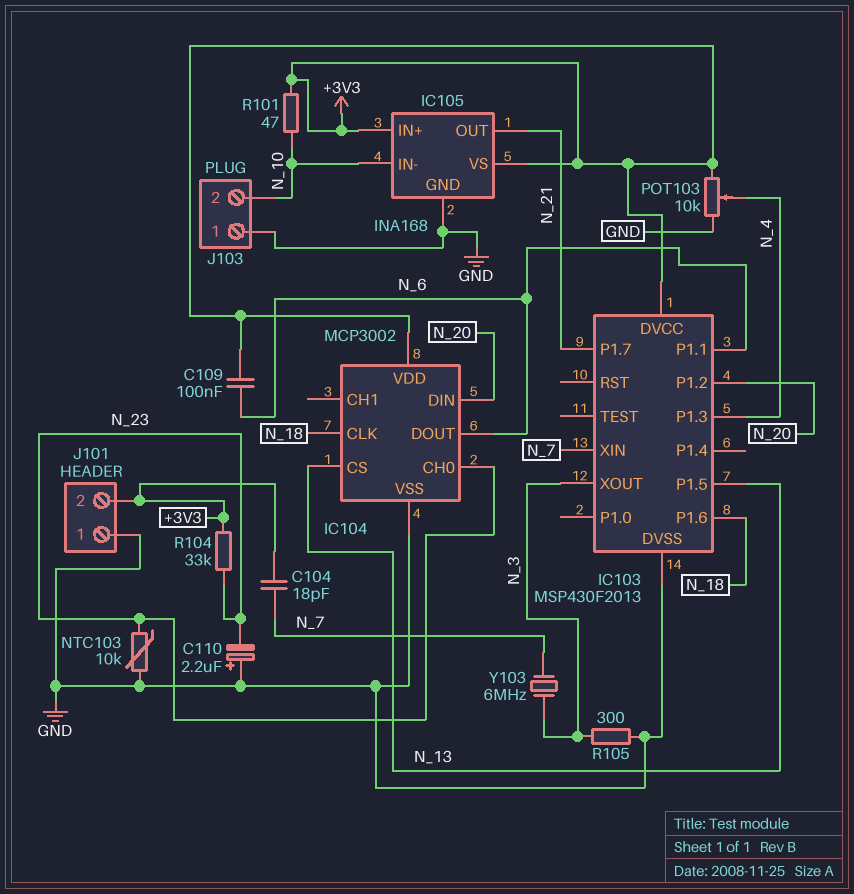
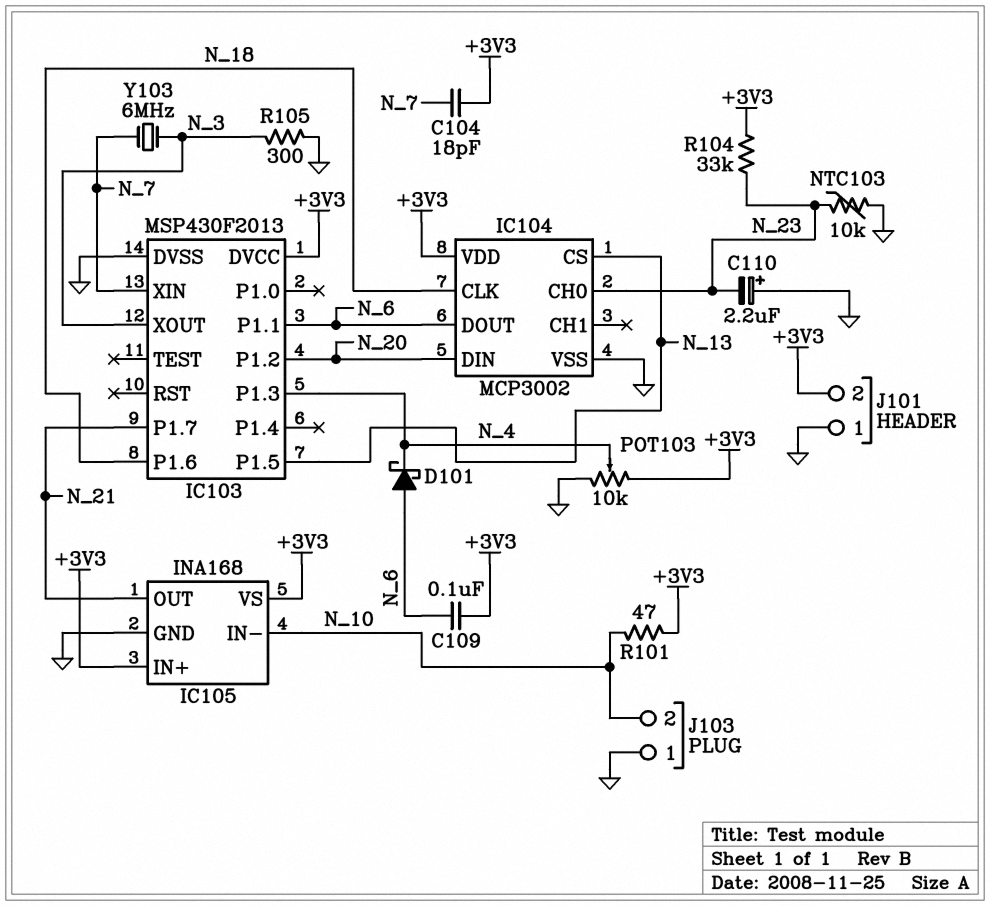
D101: none -> schottky (A N_6, K N_4)

